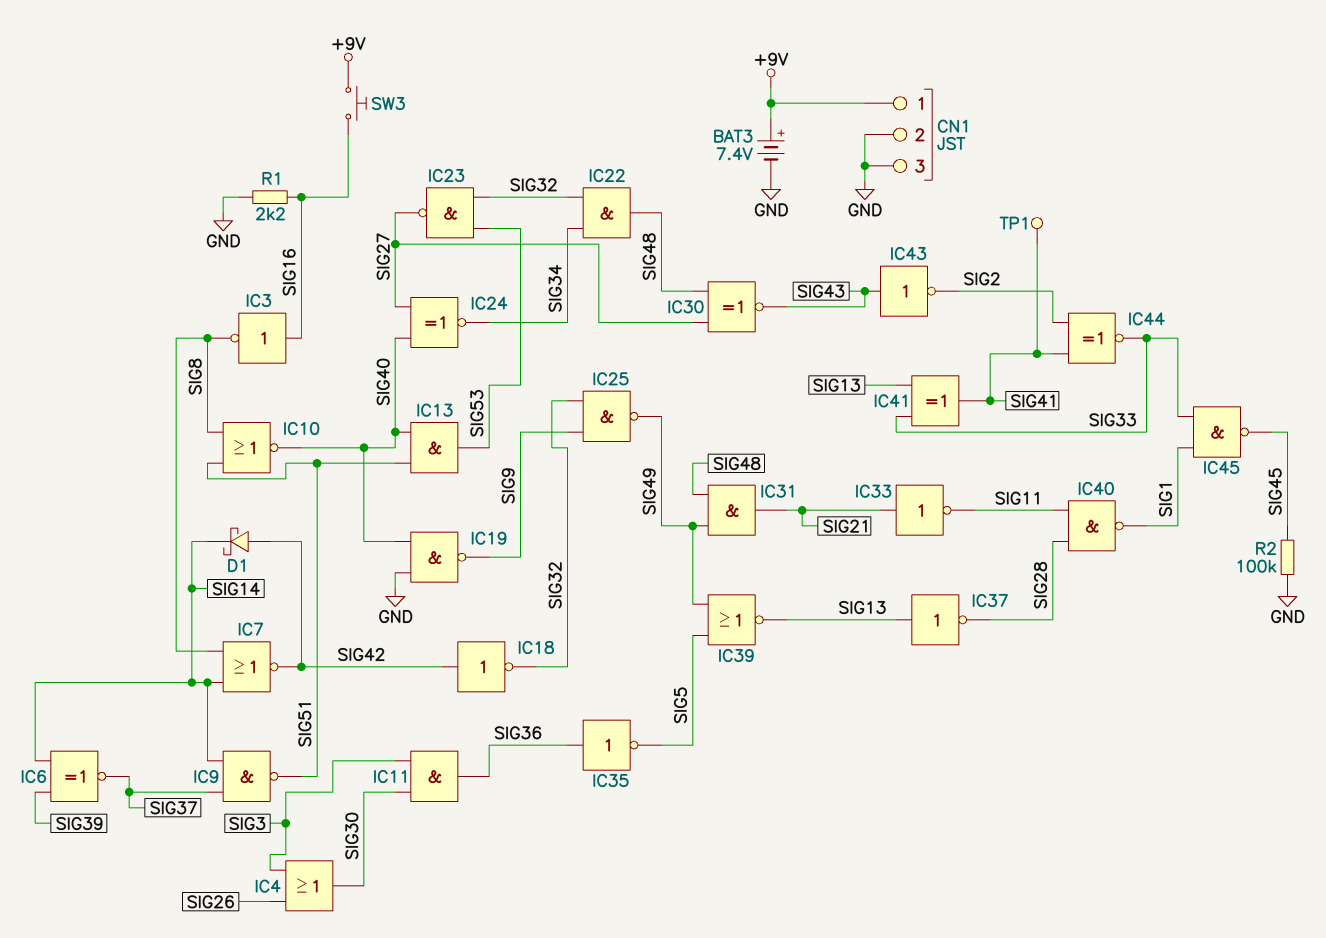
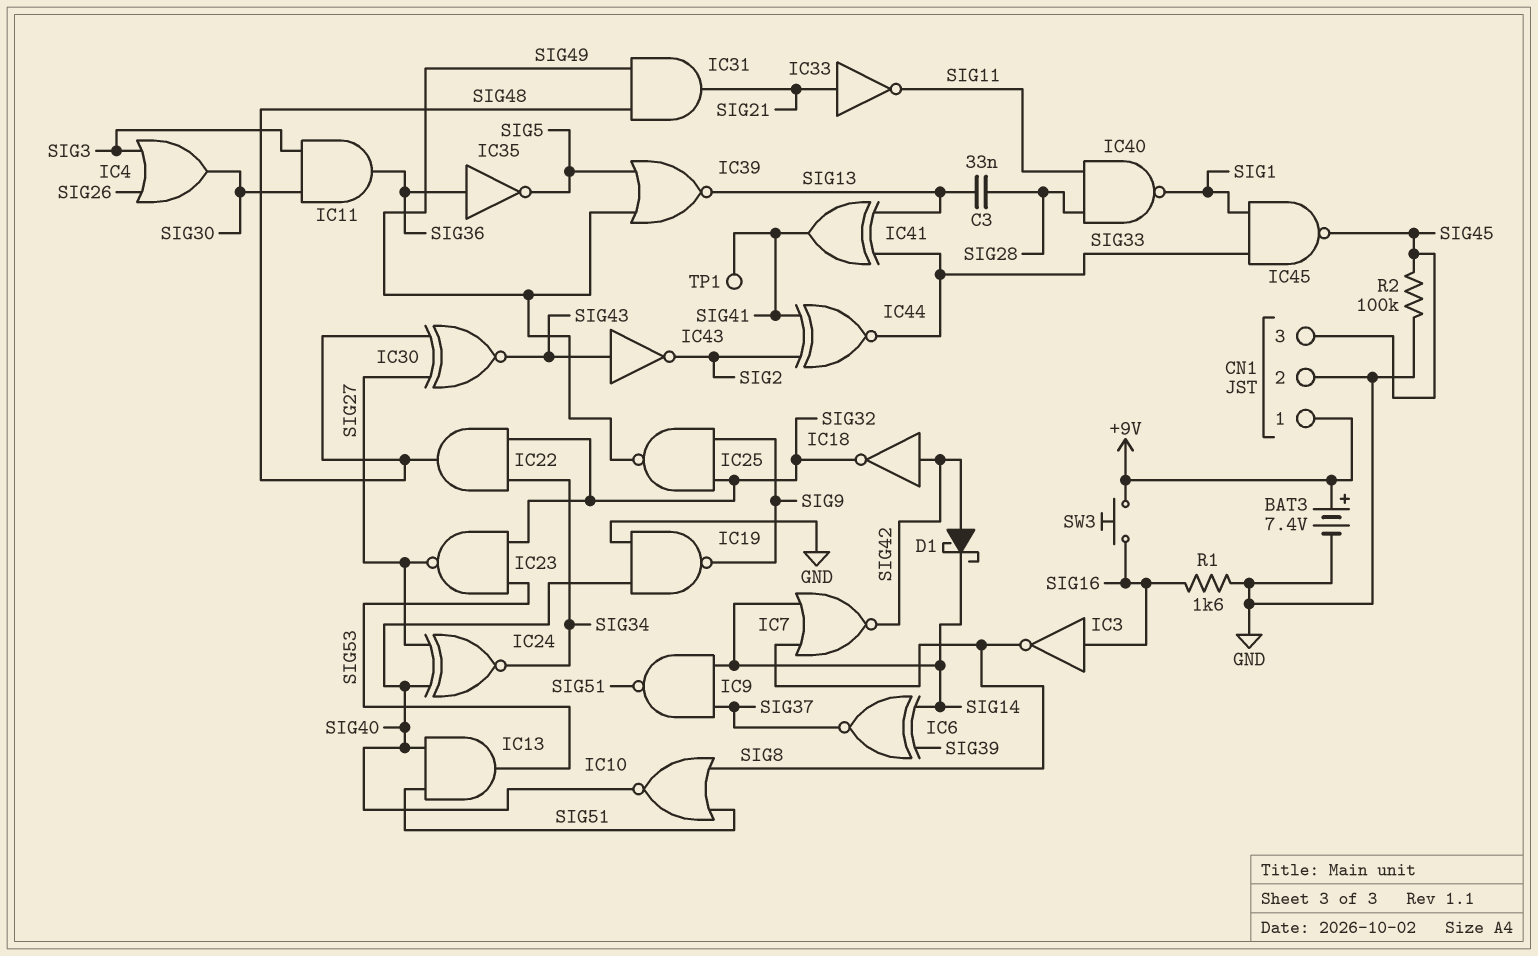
C3: none -> 33nF (SIG13, SIG28)
CN1 pin 3: GND -> SIG45
IC37: NOT (in SIG13, out SIG28) -> none
R1: 2.2k (GND, SIG16) -> 1.6k (GND, SIG16)

